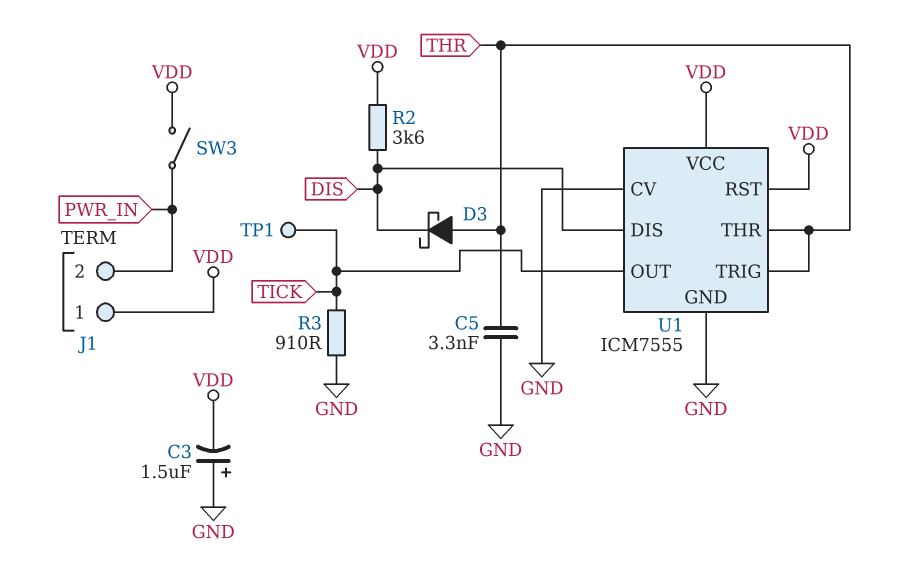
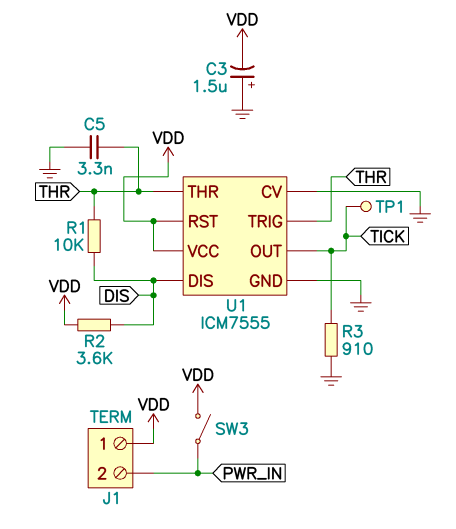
D3: schottky (A THR, K DIS) -> none
R1: none -> 10k (DIS, THR)

